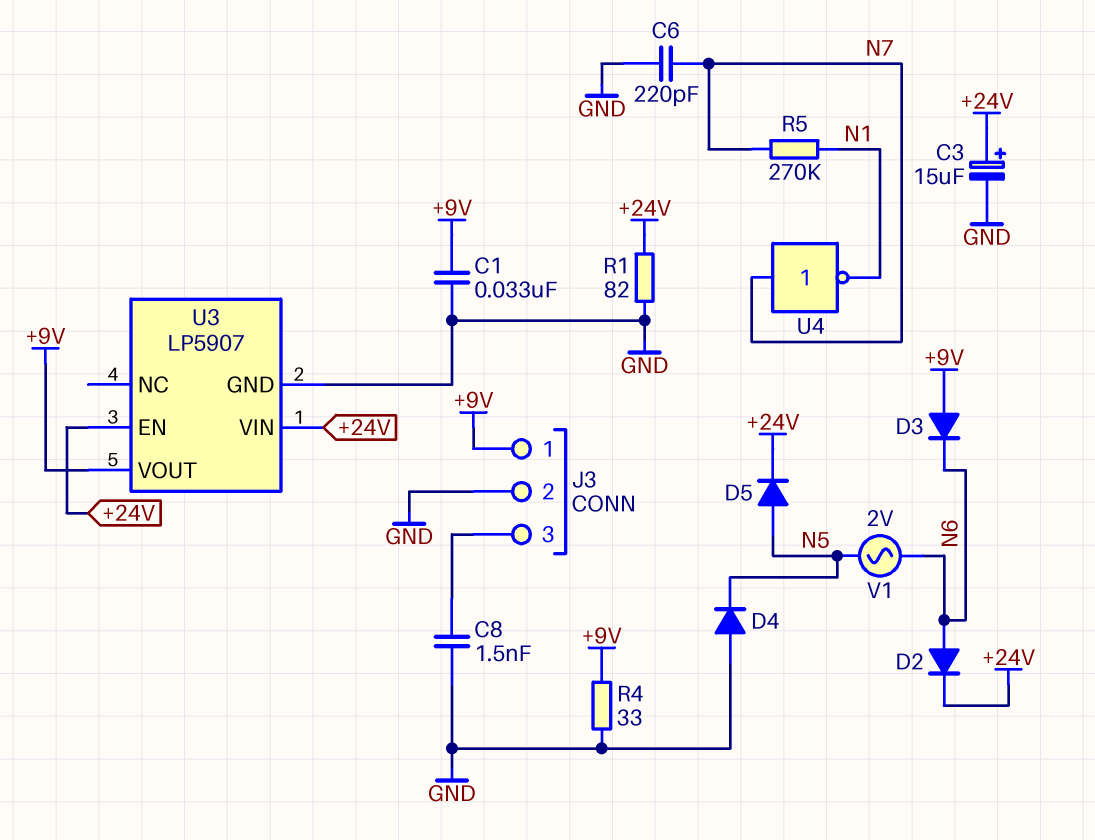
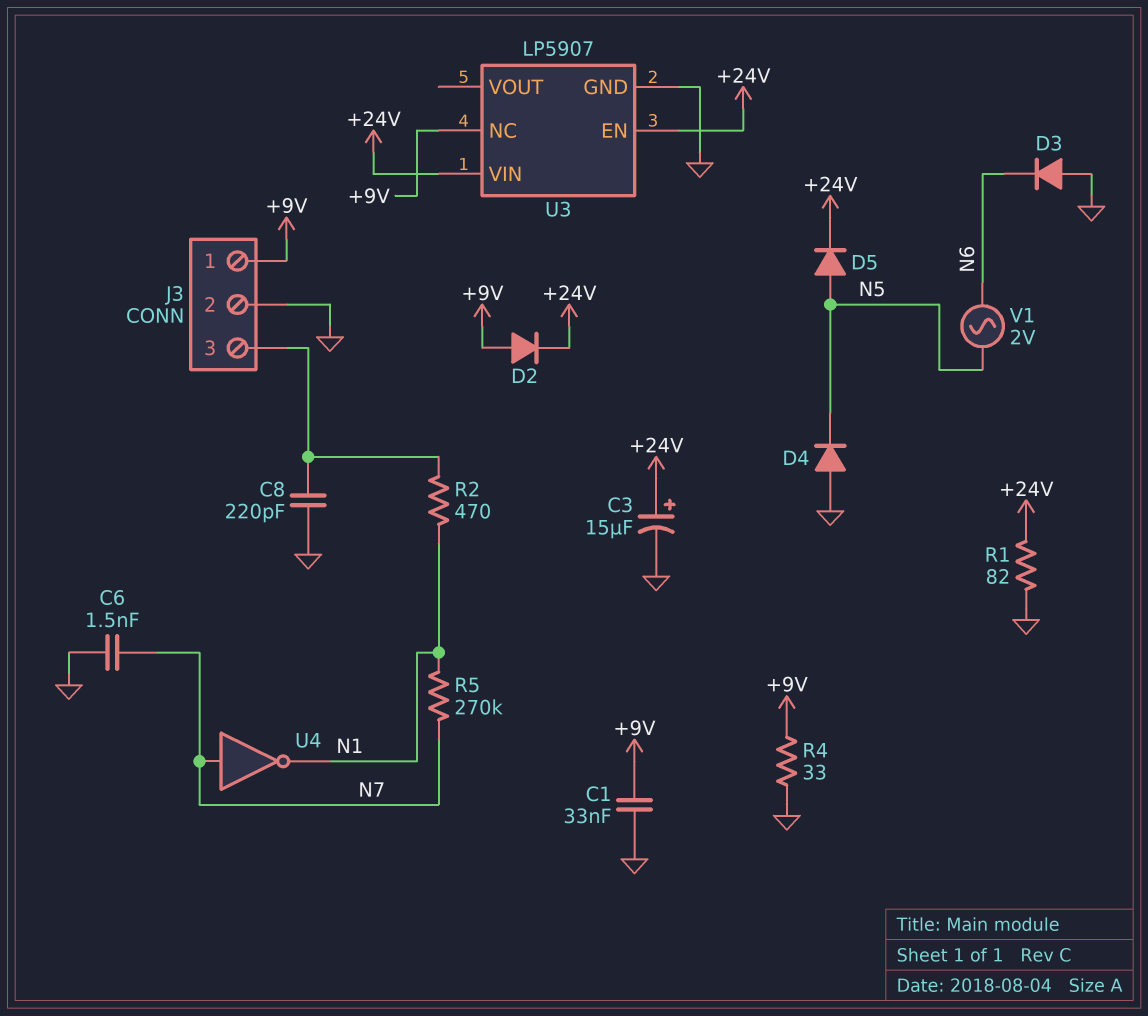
C6: 220pF (GND, N7) -> 1.5nF (GND, N7)
C8: 1.5nF (GND, J3/3) -> 220pF (GND, J3/3)
D2: diode (A N6, K +24V) -> diode (A +9V, K +24V)
D3: diode (A +9V, K N6) -> diode (A GND, K N6)
R2: none -> 470 (J3/3, N1)
U3 pin NC: none -> +9V
U3 pin VOUT: +9V -> none

